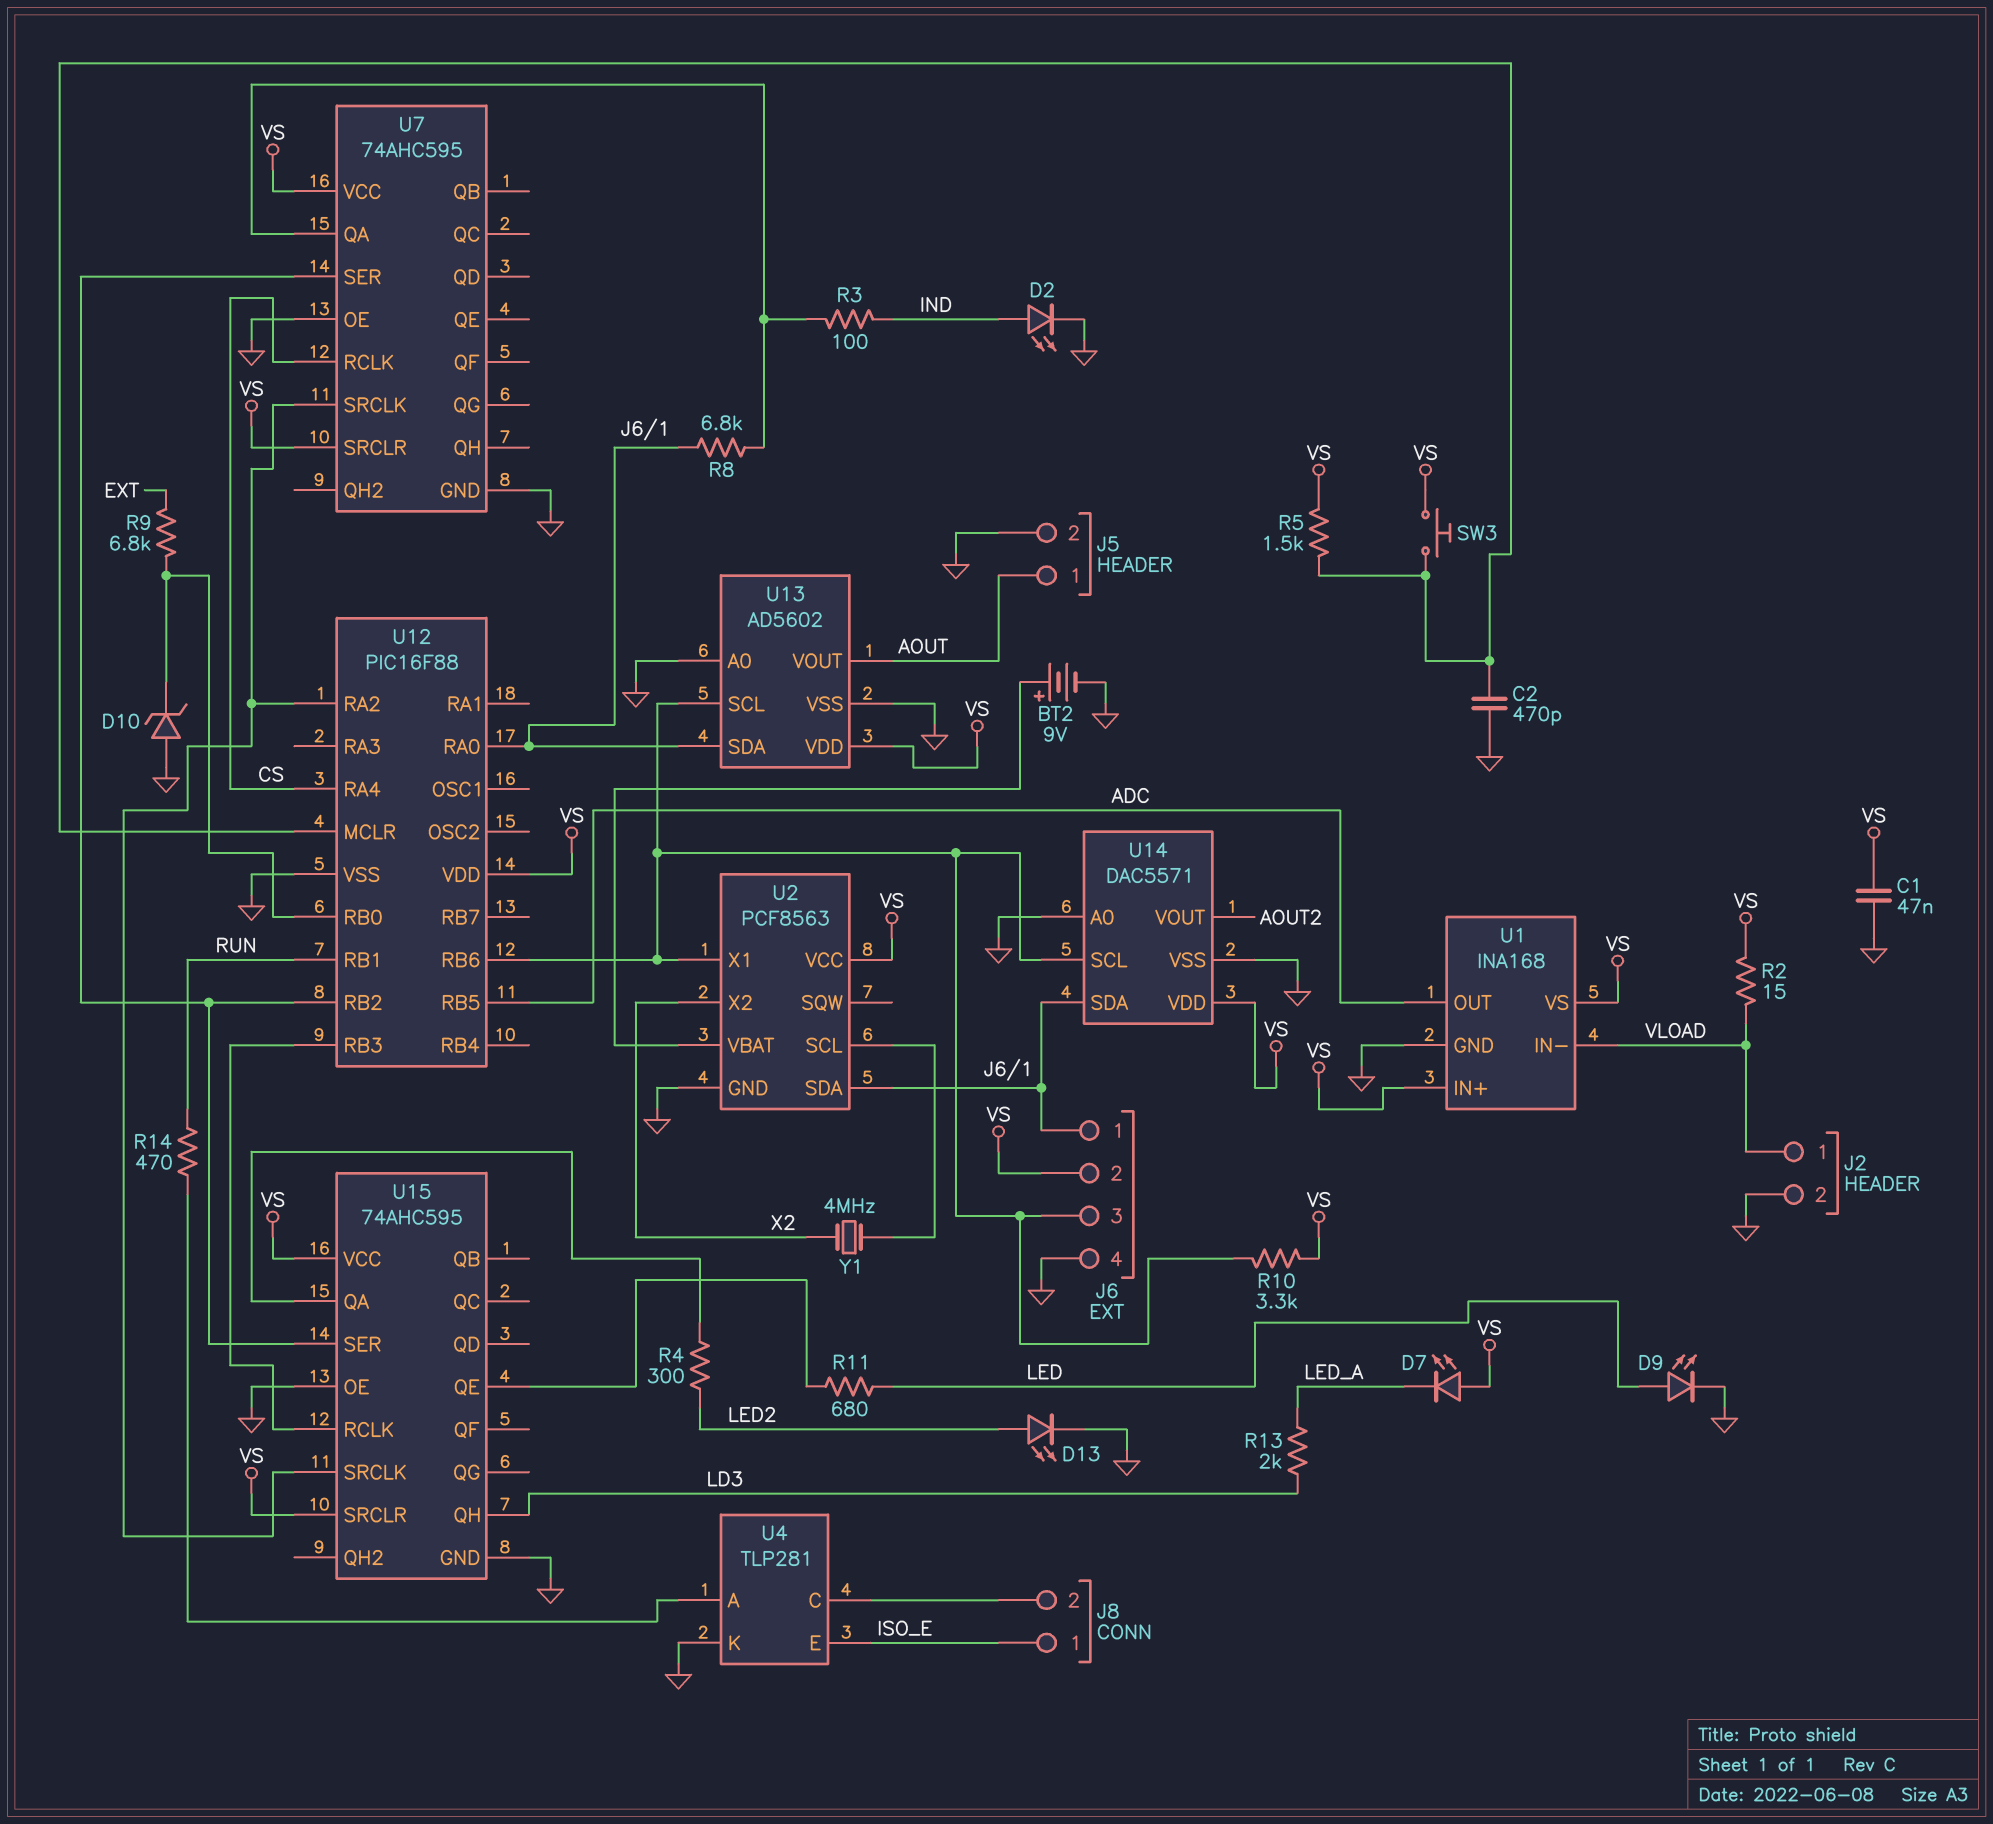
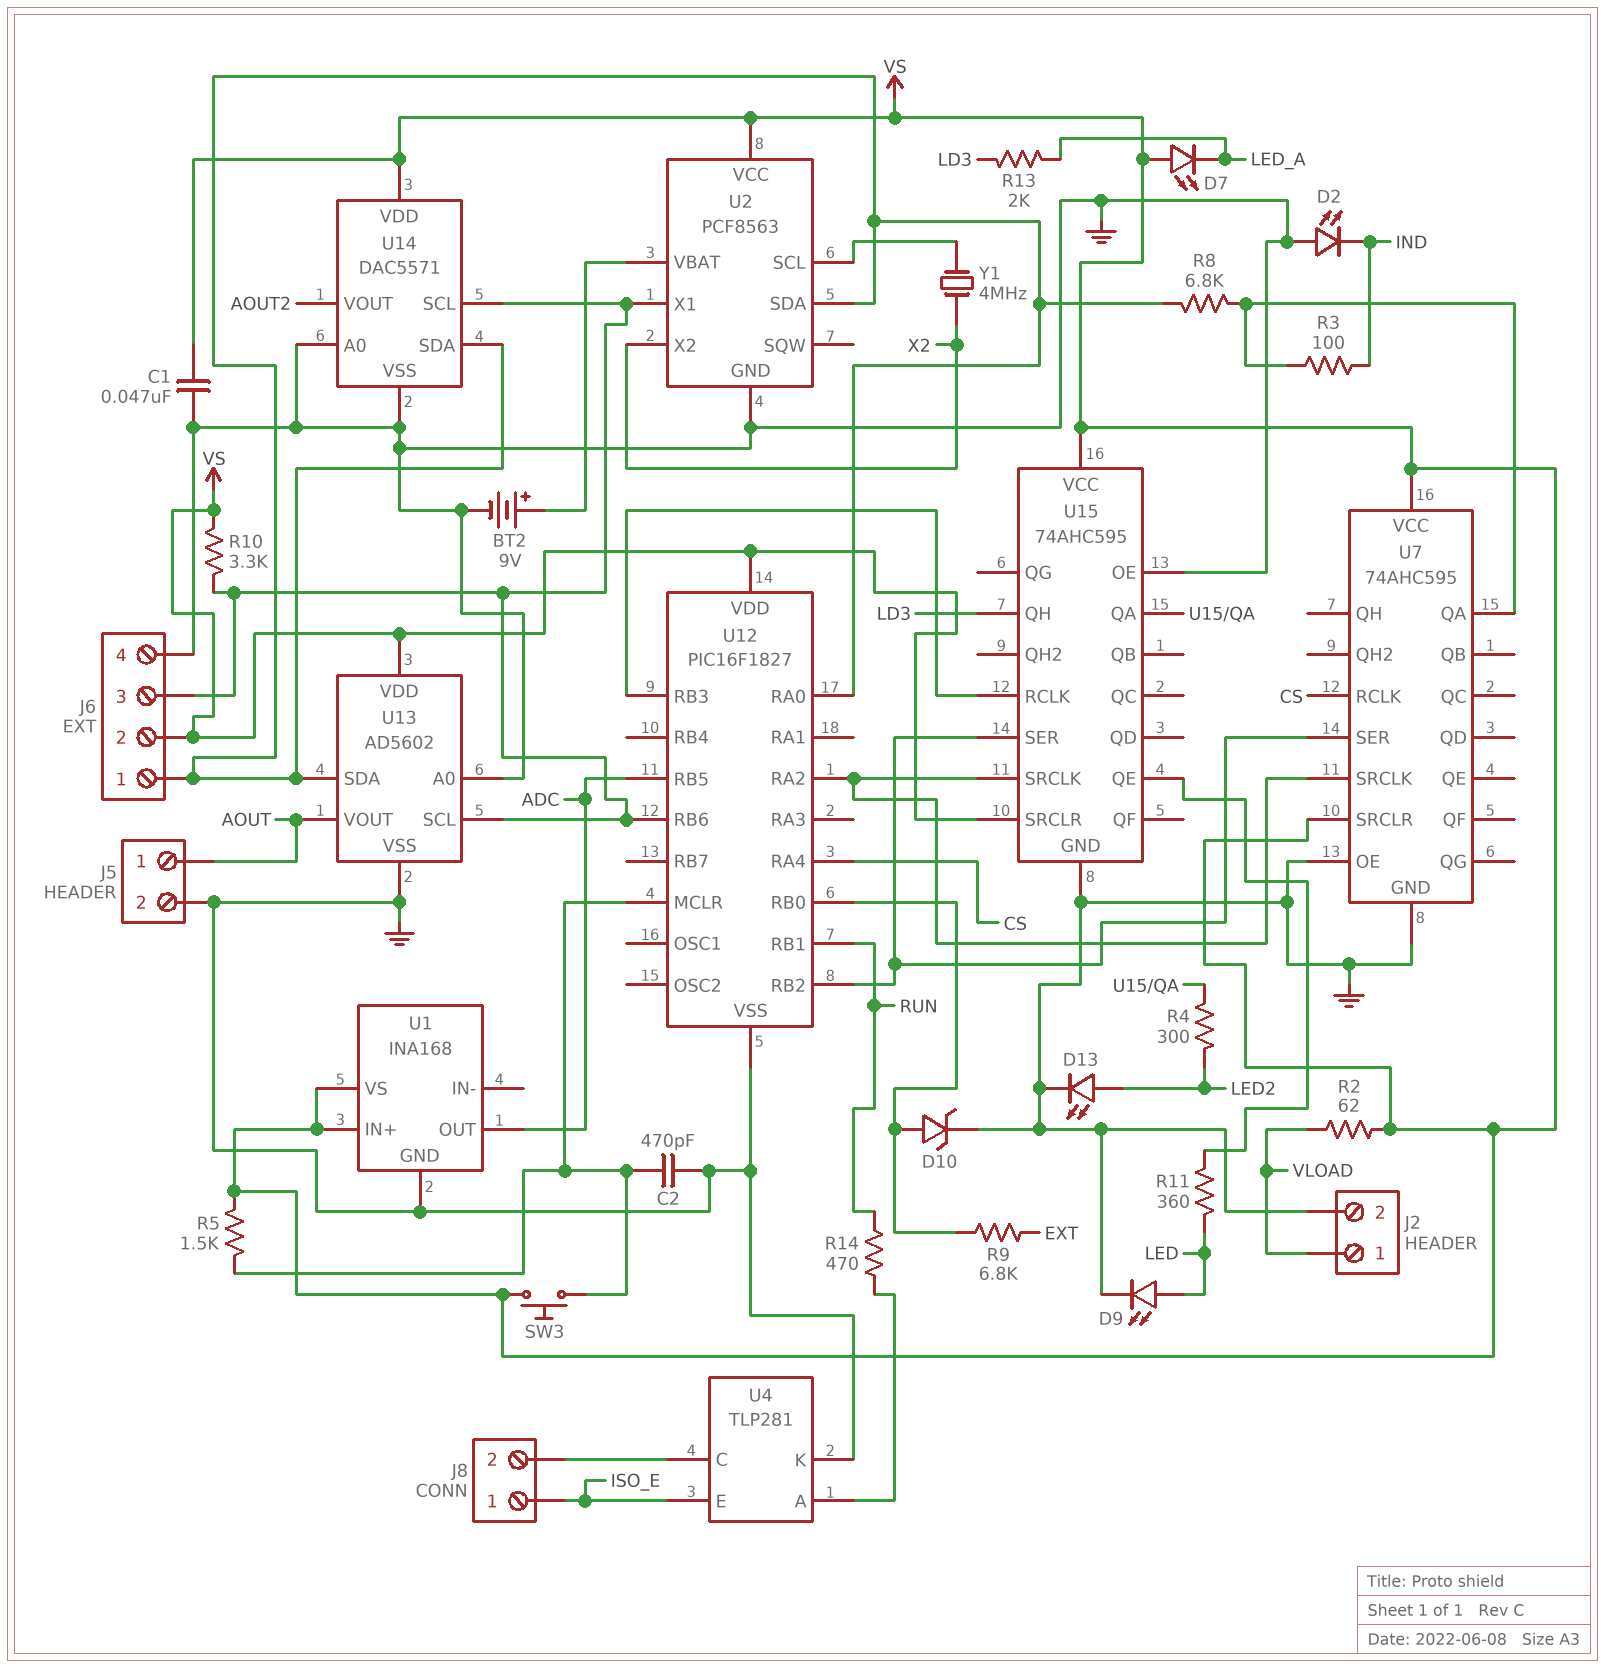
D2: LED (A IND, K GND) -> LED (A GND, K IND)
D10: zener (A GND, K U12/RB0) -> zener (A U12/RB0, K GND)
R2: 15 (VLOAD, VS) -> 62 (VLOAD, VS)
R11: 680 (LED, U15/QE) -> 360 (LED, U15/QE)
U1 pin IN-: VLOAD -> none
U12: PIC16F88 -> PIC16F1827

